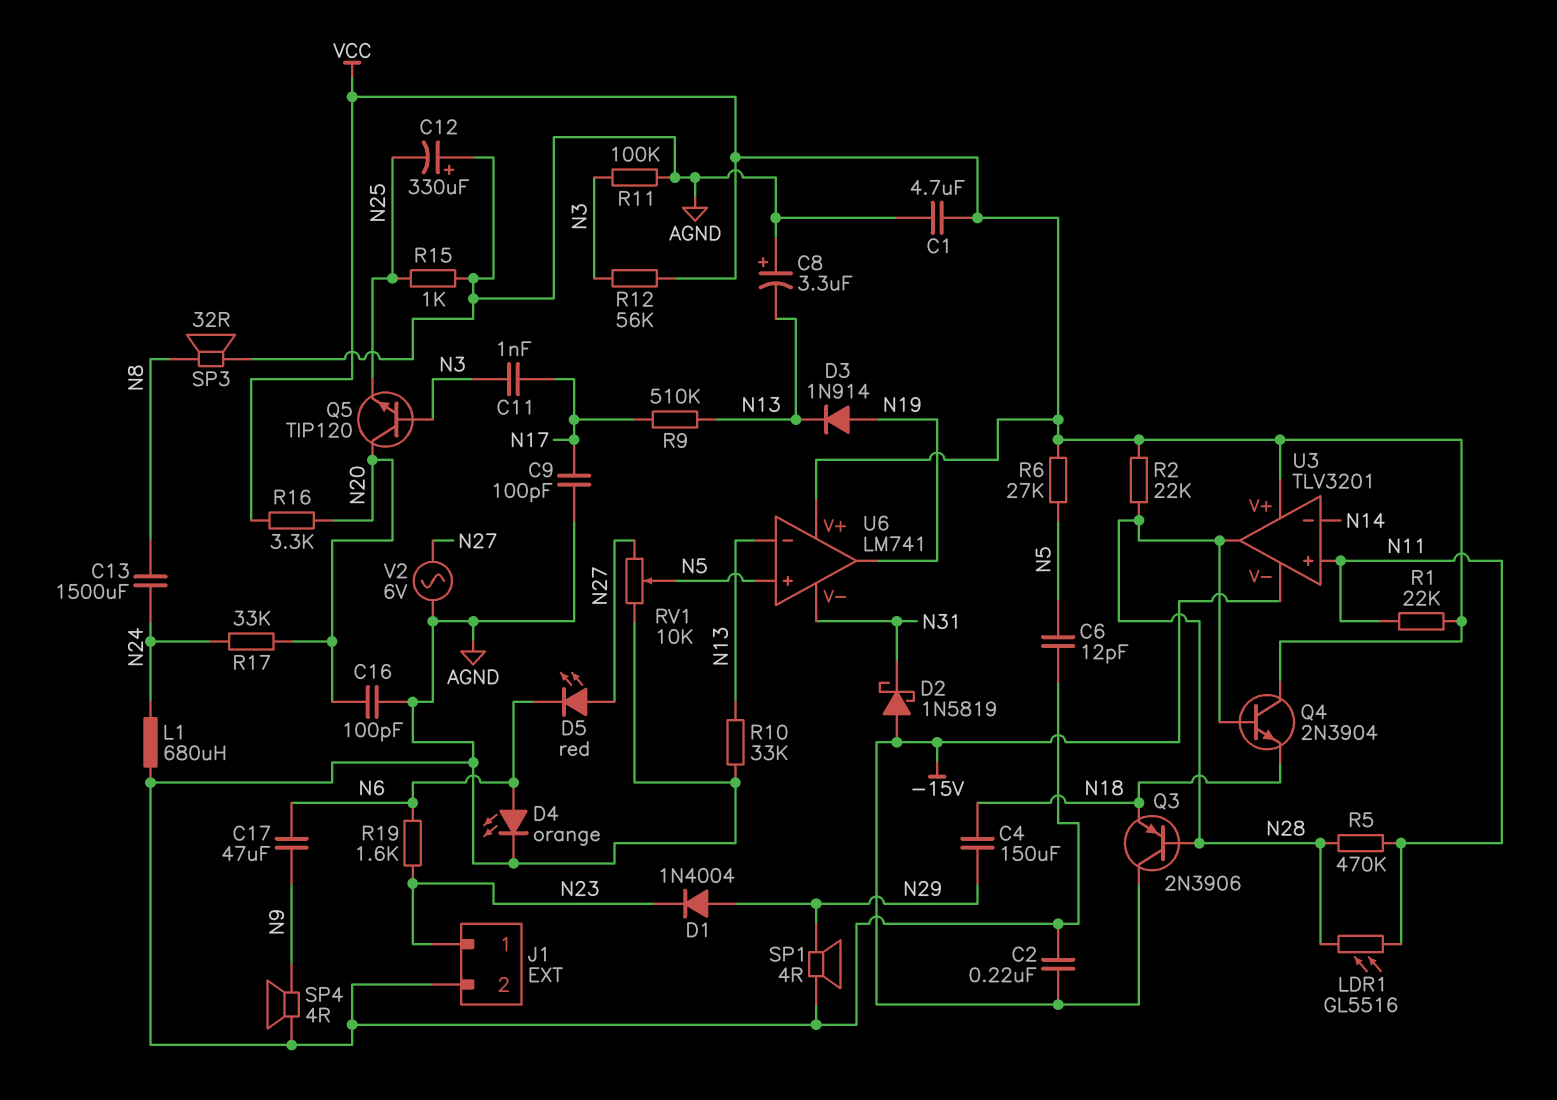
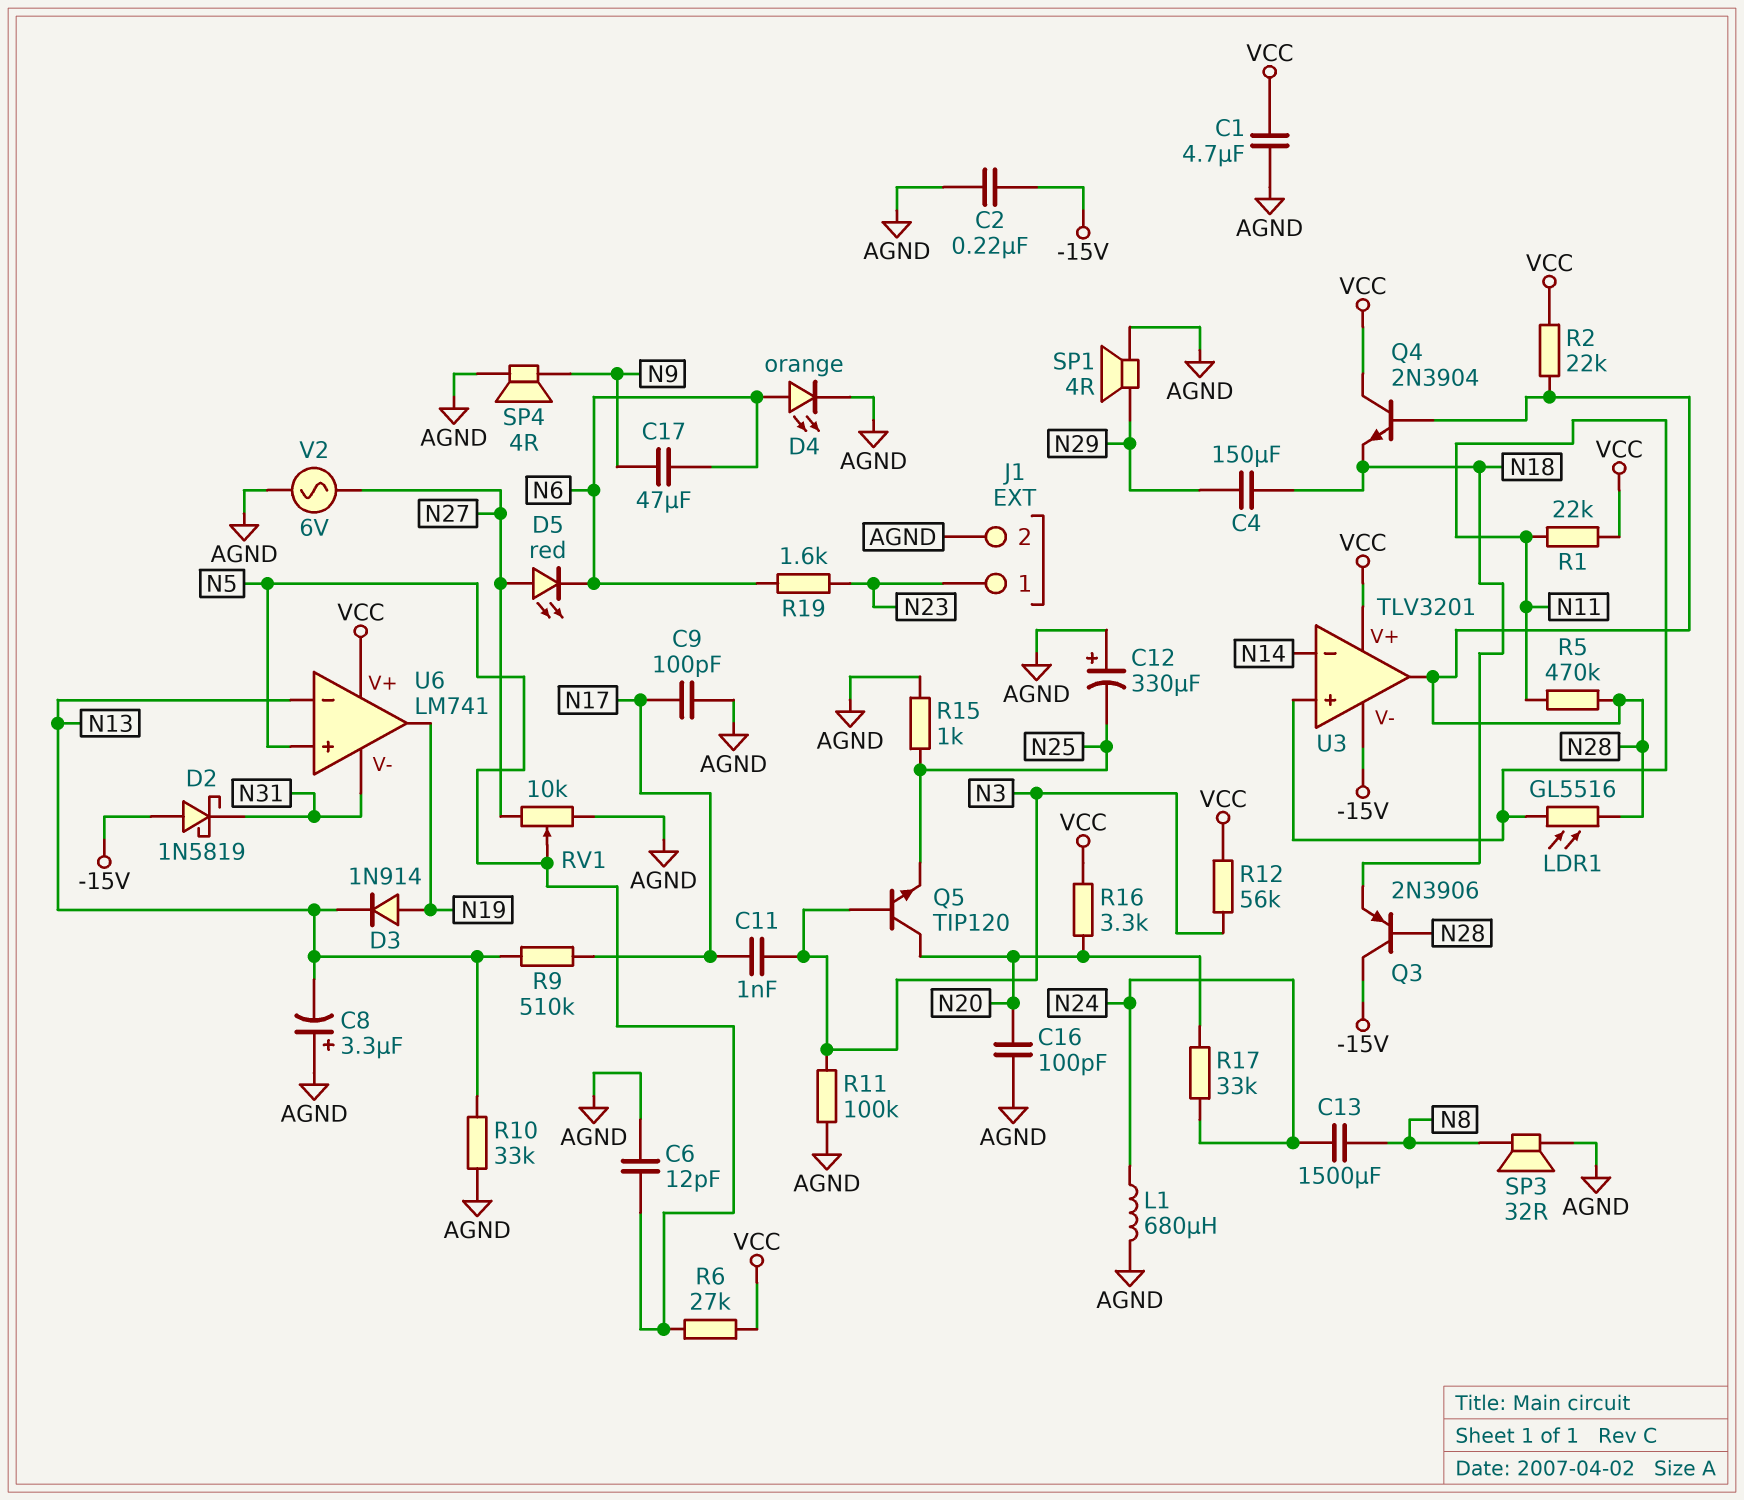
D1: diode 1N4004 (A N29, K N23) -> none

